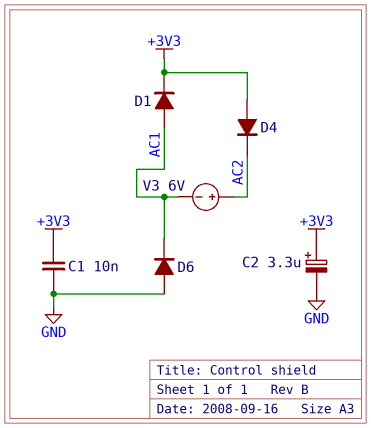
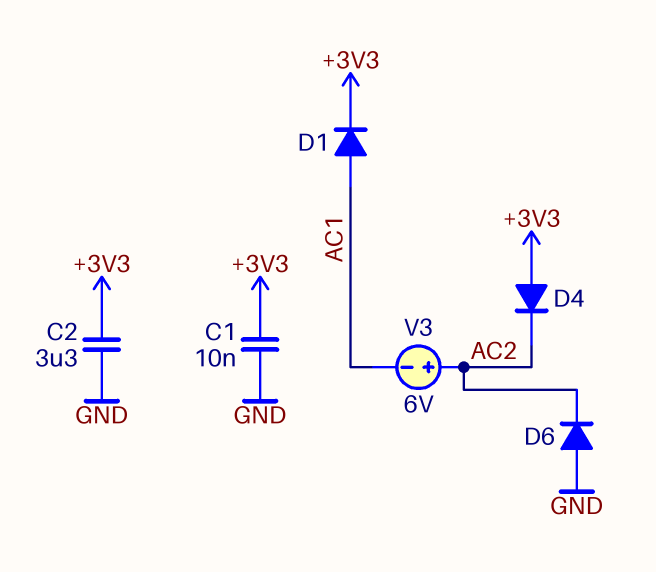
C2: 3.3uF (plus +3V3, minus GND) -> 3.3uF (+3V3, GND)
D6: diode (A GND, K AC1) -> diode (A GND, K AC2)

